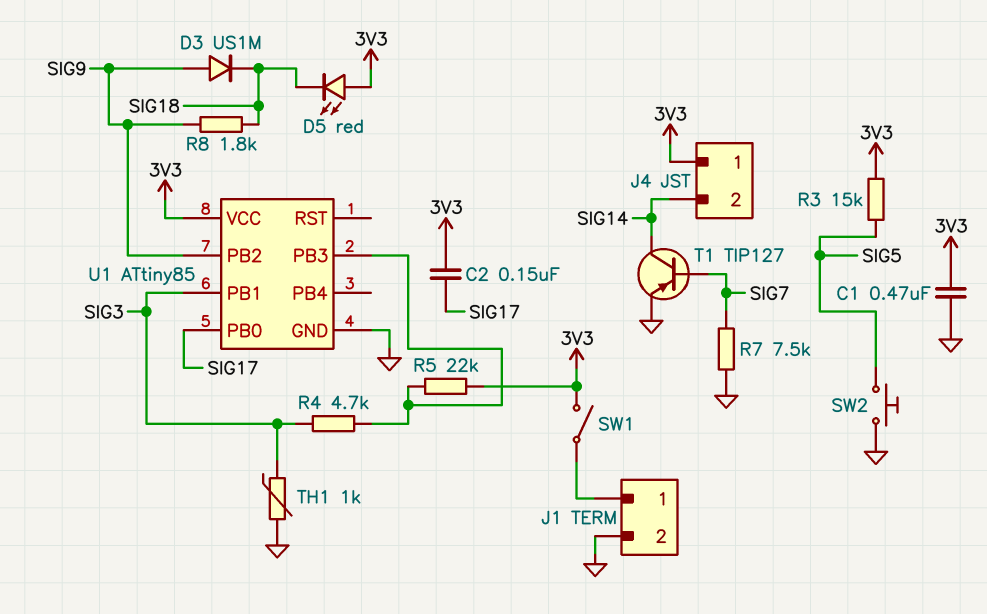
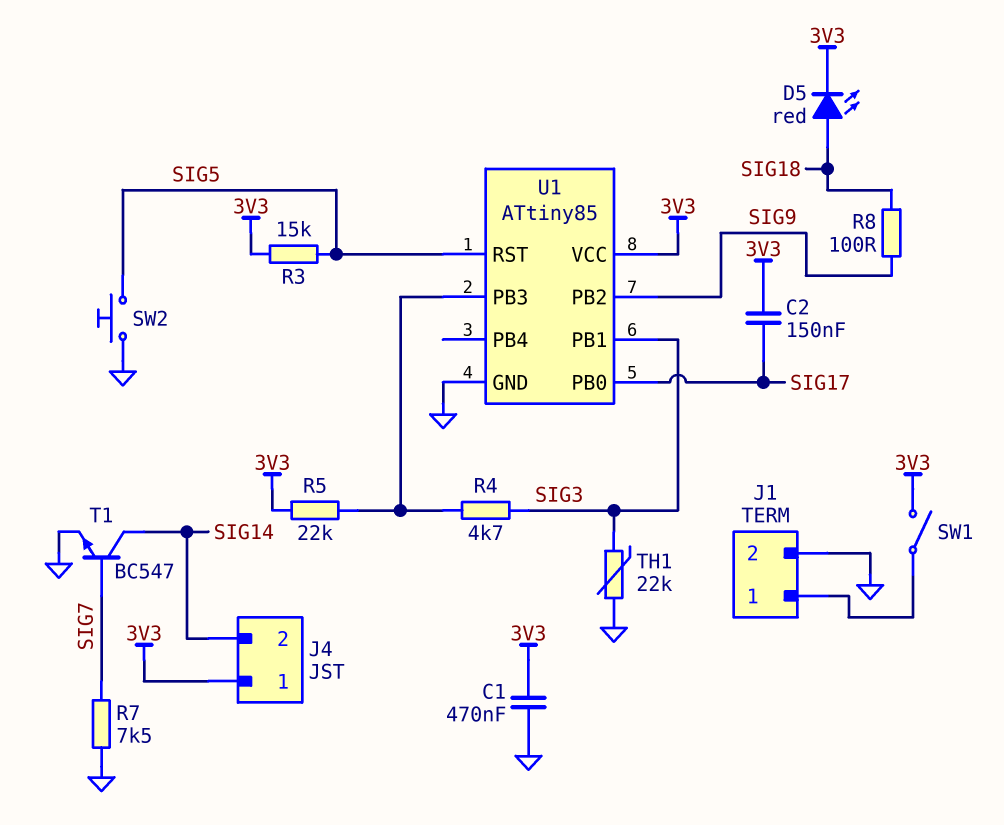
D3: diode US1M (A SIG9, K SIG18) -> none
D5: LED red (A 3V3, K SIG18) -> LED red (A SIG18, K 3V3)
R8: 1.8k (SIG9, SIG18) -> 100 (SIG9, SIG18)
T1: PNP TIP127 (B SIG7, C SIG14, E GND) -> NPN BC547 (B SIG7, C SIG14, E GND)
TH1: 1k (GND, SIG3) -> 22k (GND, SIG3)
U1 pin RST: none -> SIG5

